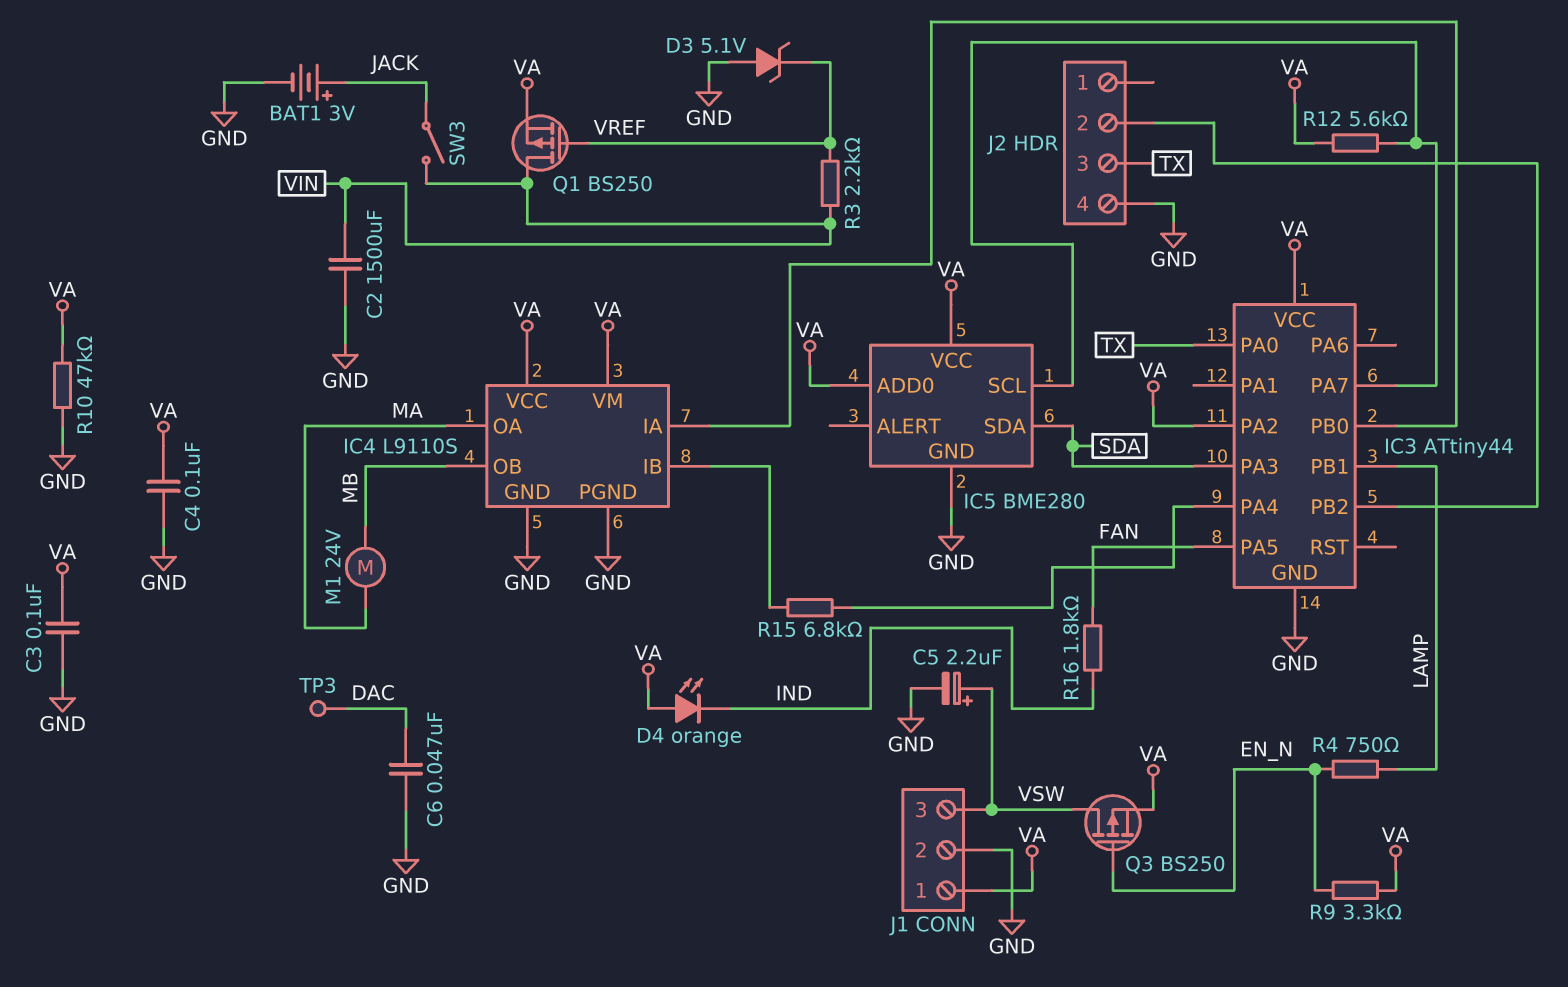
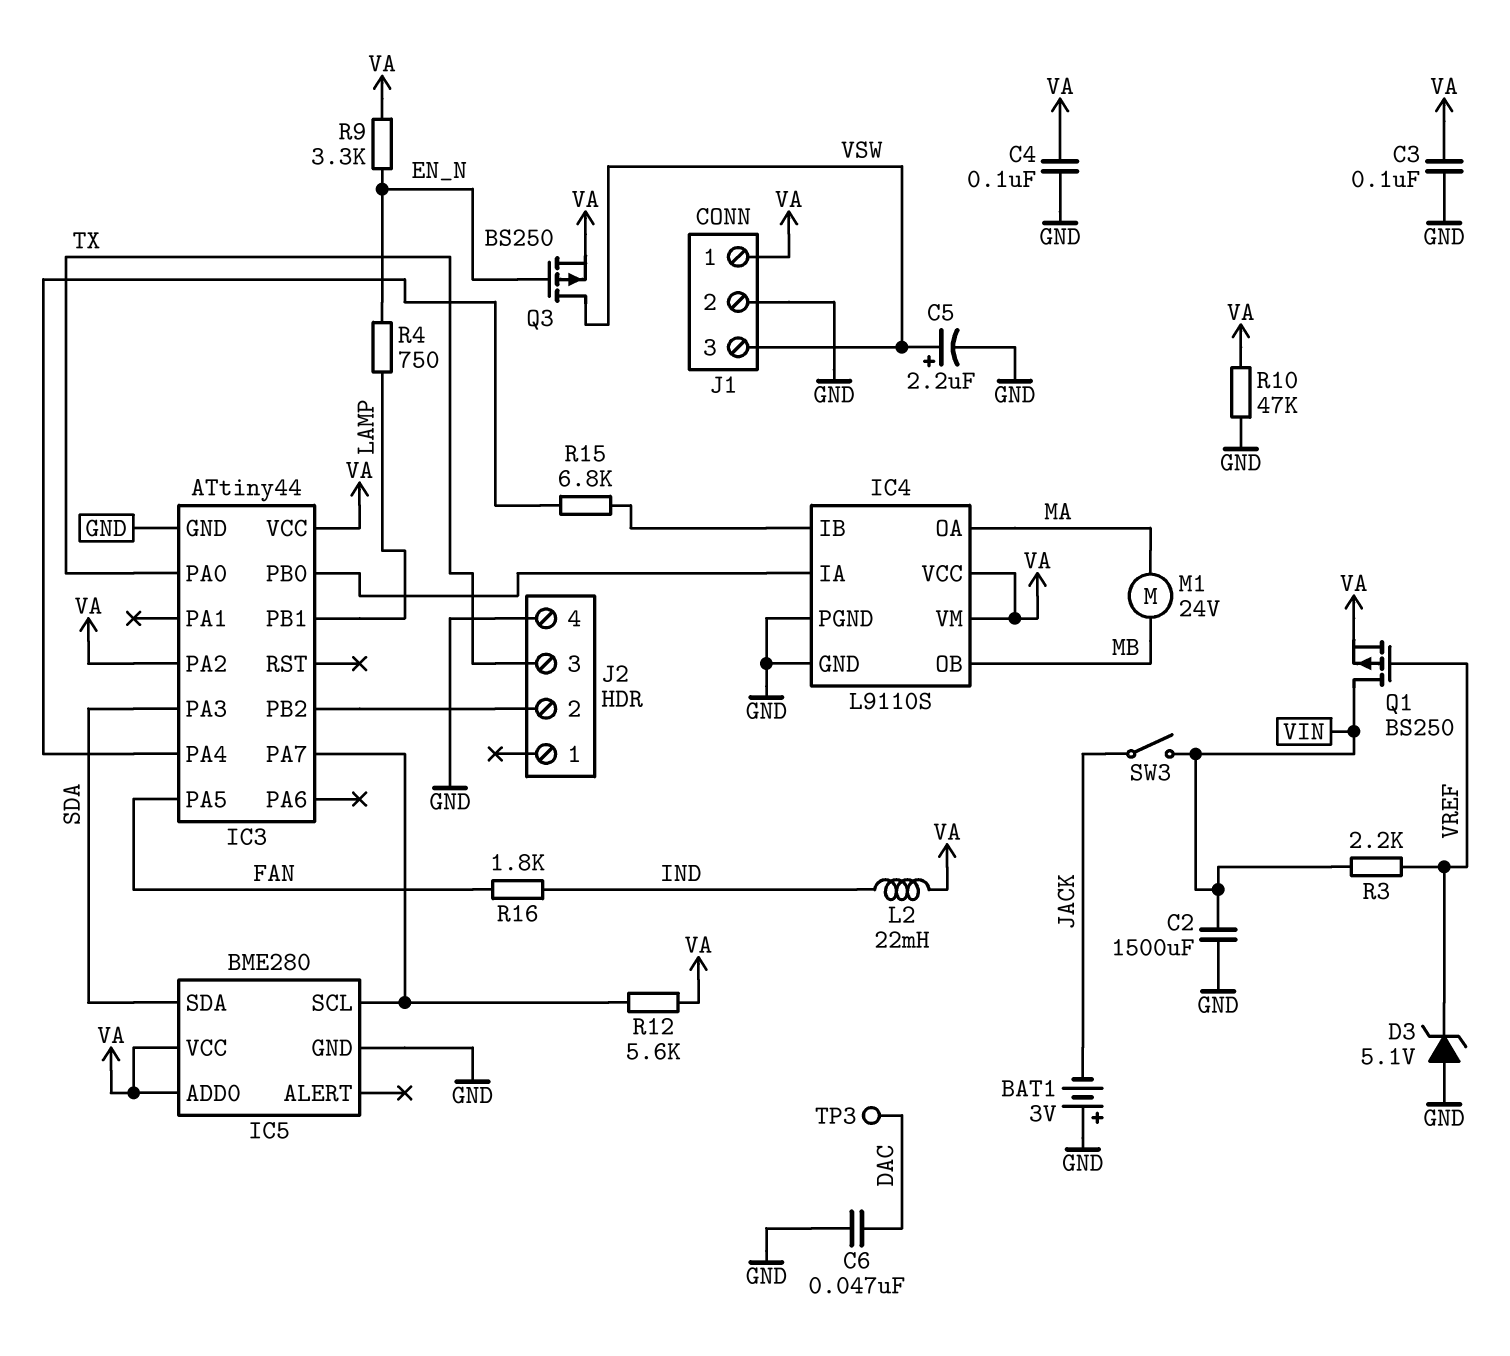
BAT1: 3V (plus JACK, minus GND) -> 3V (plus GND, minus JACK)
D4: LED orange (A VA, K IND) -> none
L2: none -> 22mH (IND, VA)

